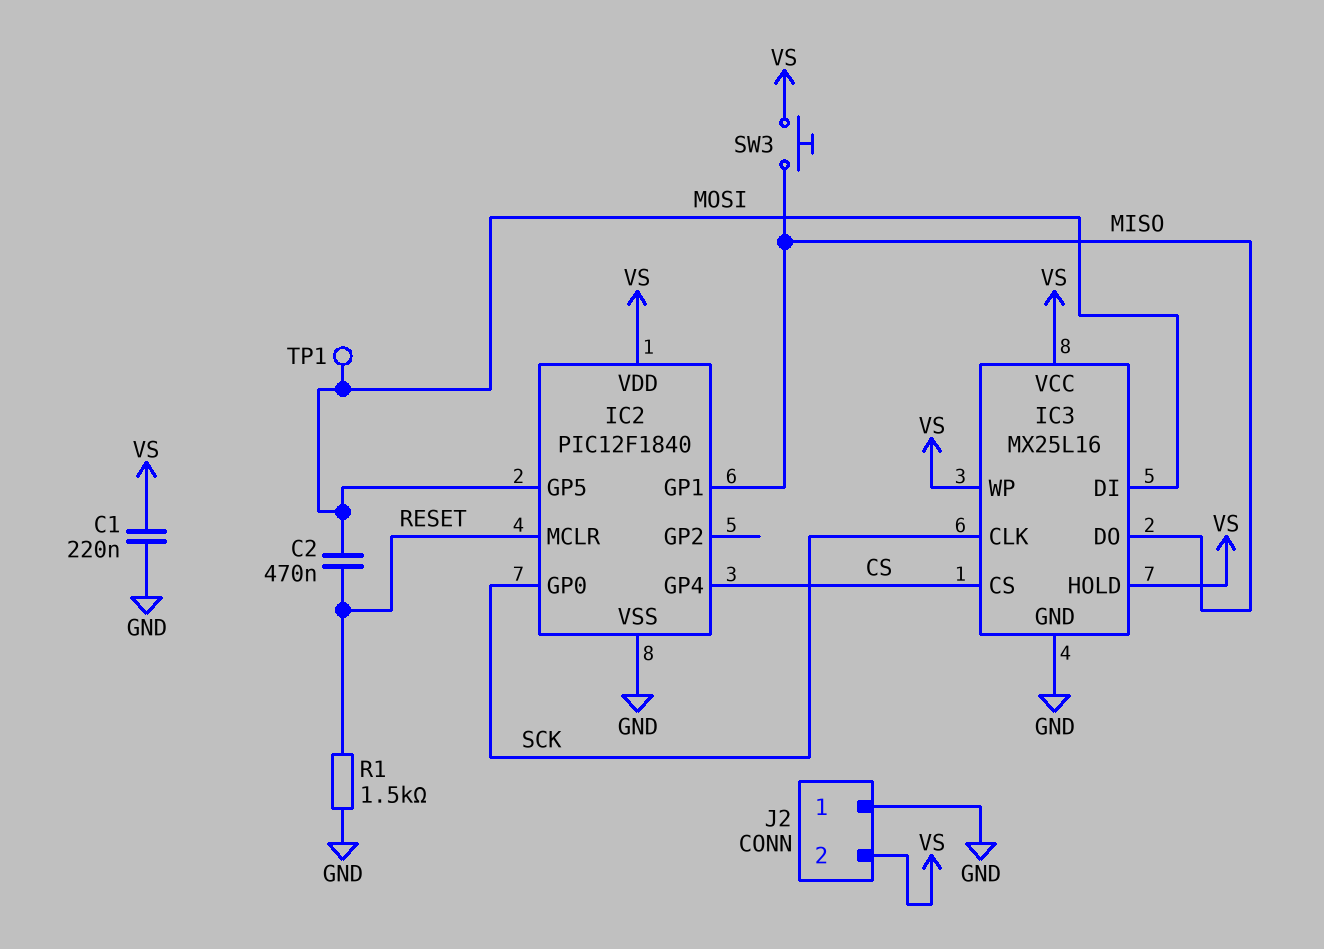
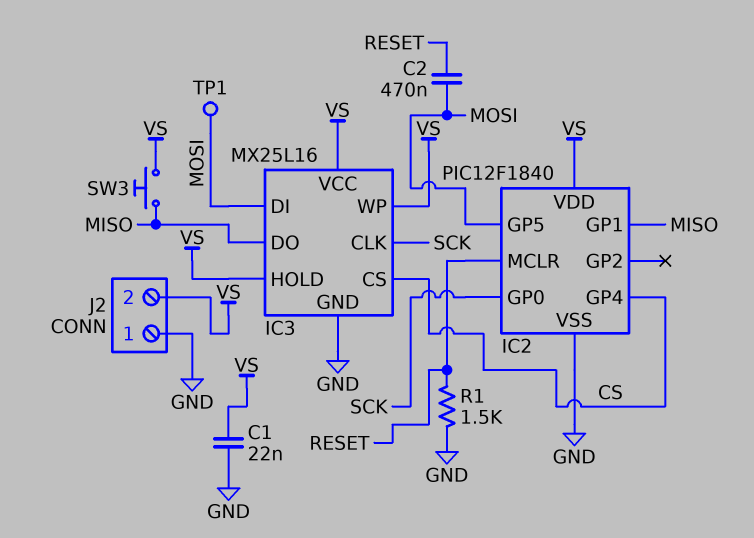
C1: 220nF (GND, VS) -> 22nF (GND, VS)

